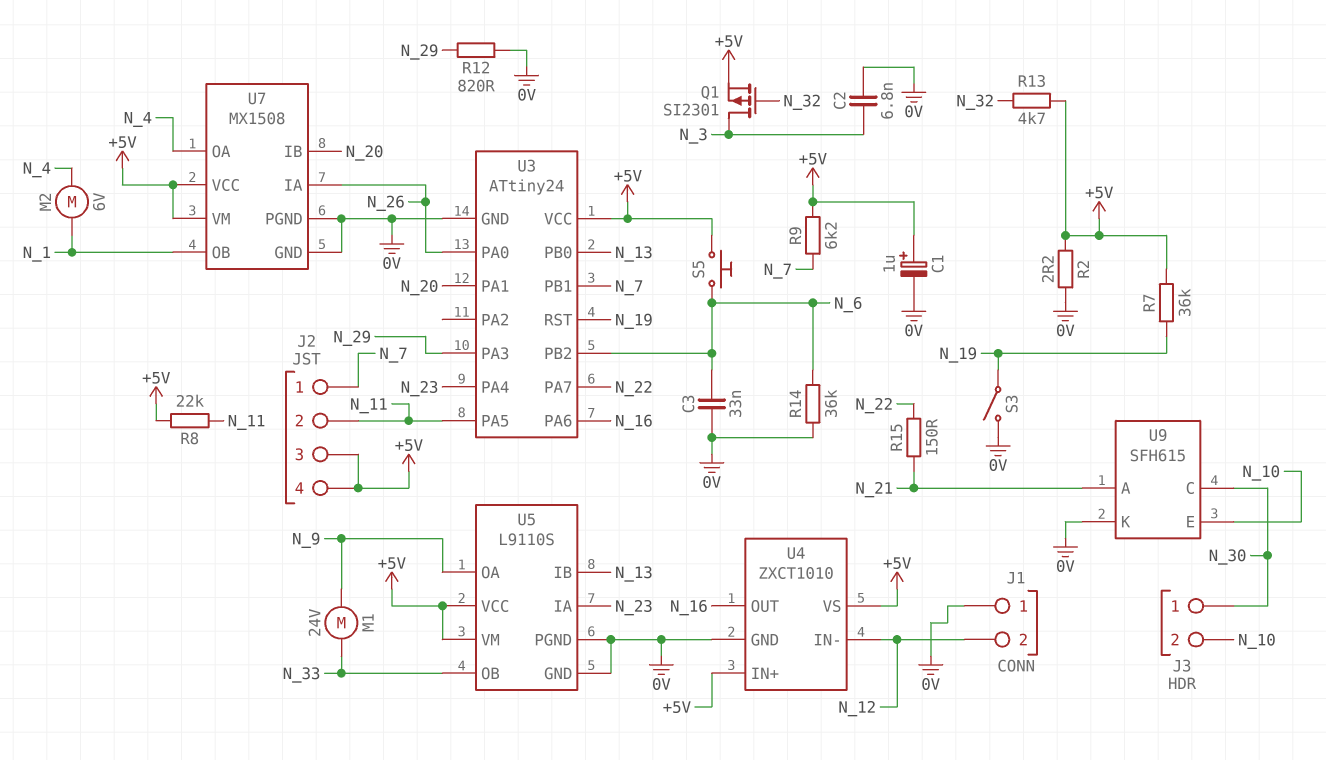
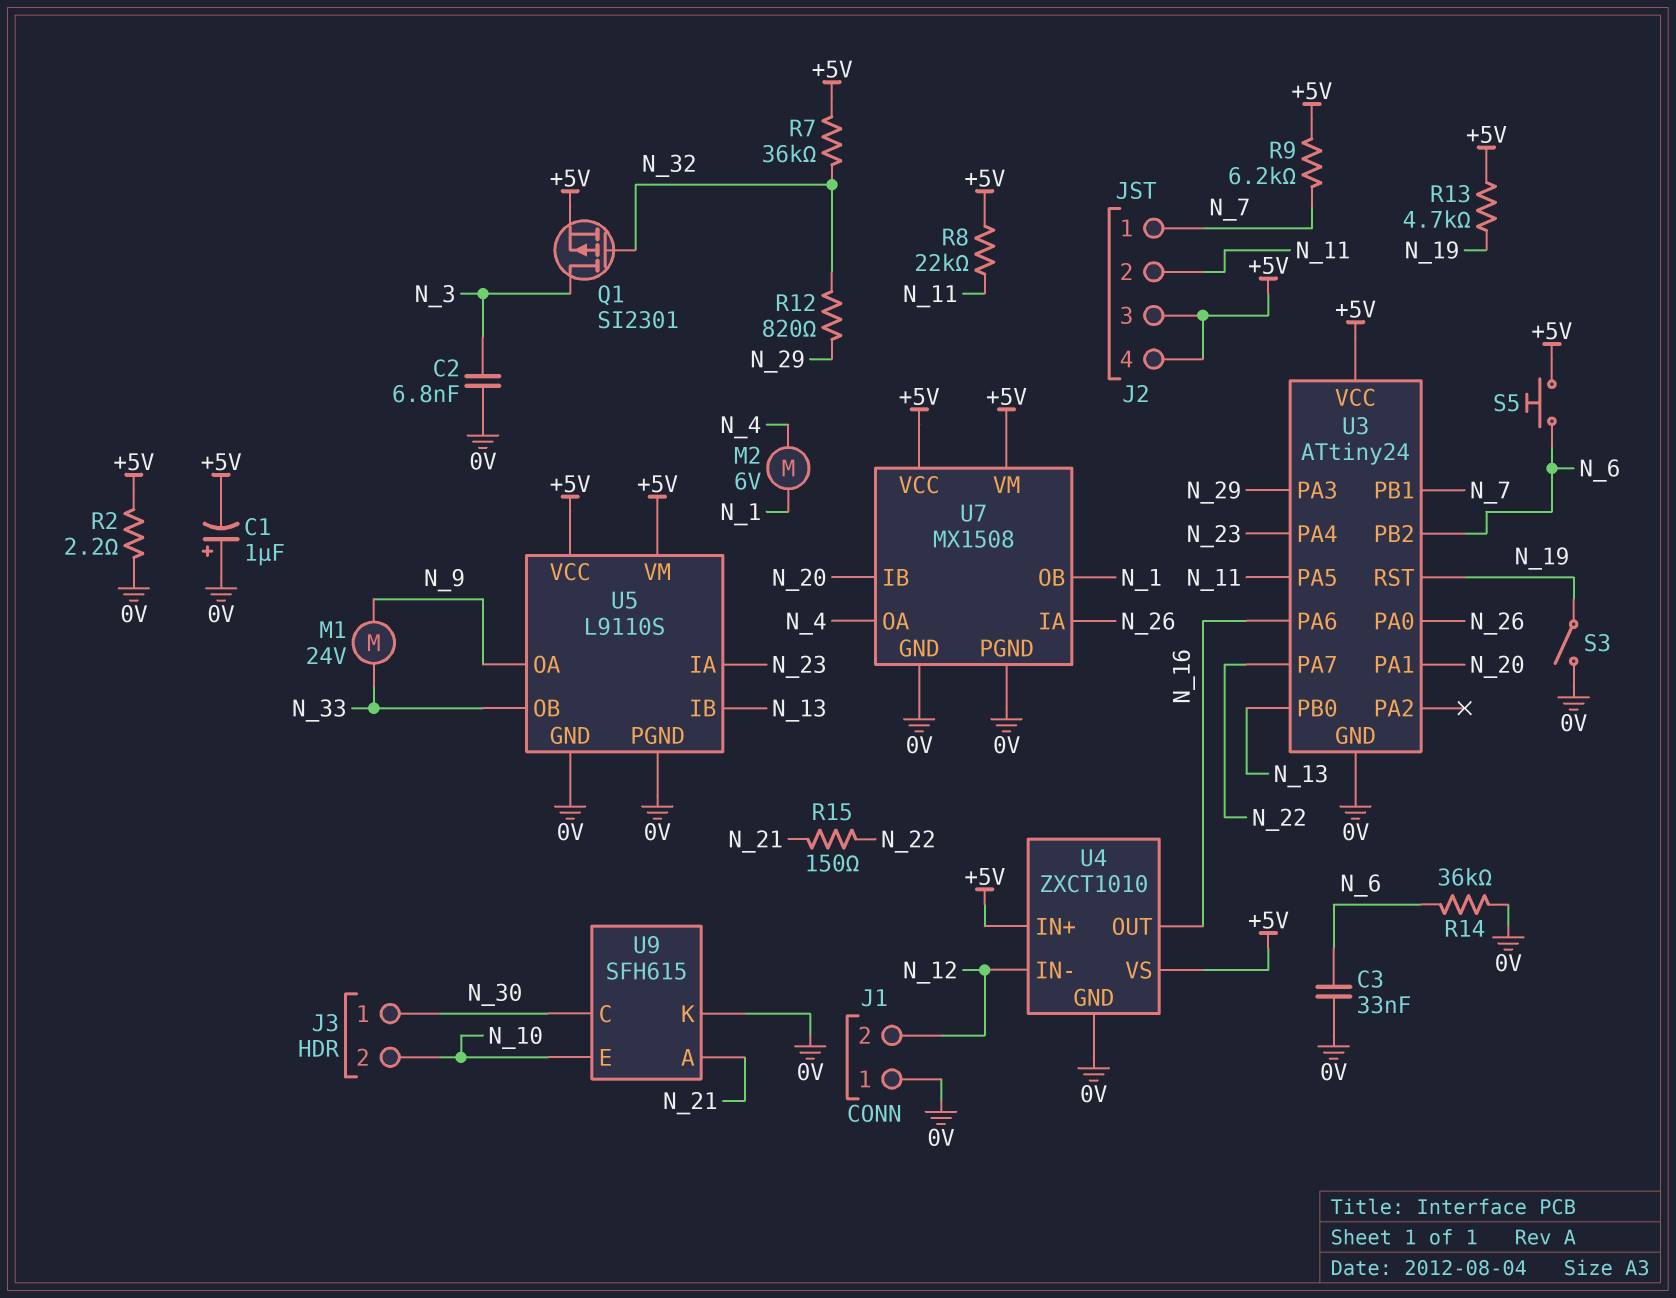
C1: 1uF (plus +5V, minus 0V) -> 1uF (plus 0V, minus +5V)
R7: 36k (+5V, N_19) -> 36k (+5V, N_32)
R12: 820 (0V, N_29) -> 820 (N_29, N_32)
R13: 4.7k (+5V, N_32) -> 4.7k (+5V, N_19)

